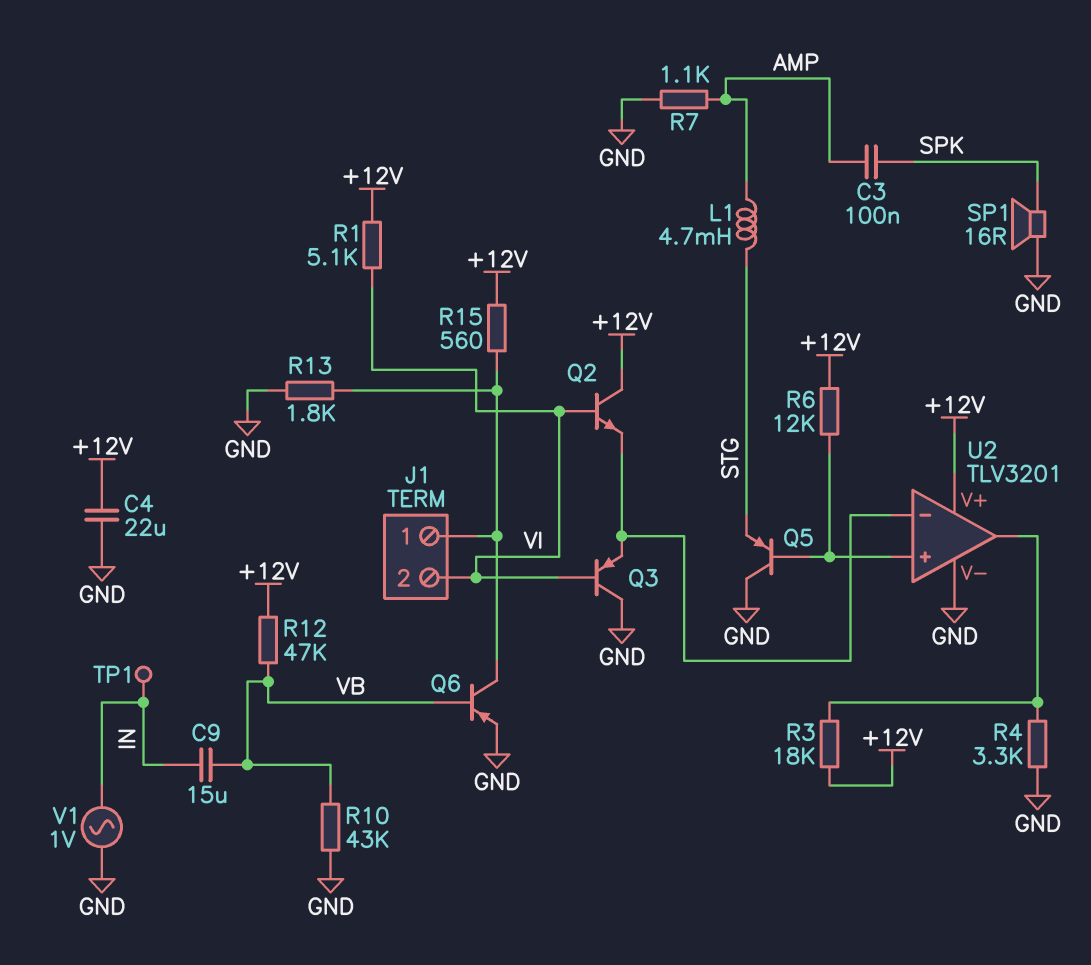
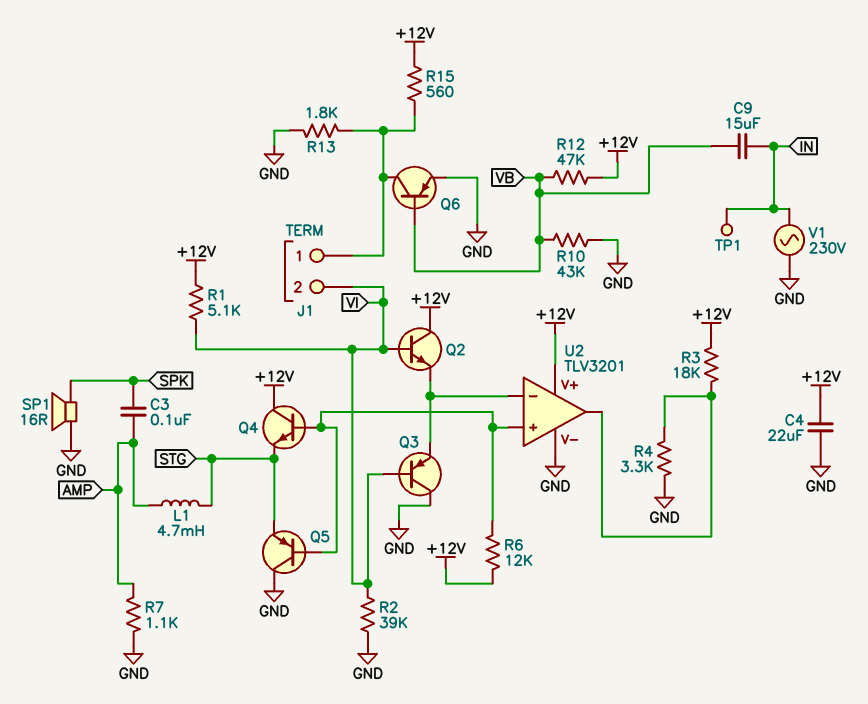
Q4: none -> NPN (B U2/in+, C +12V, E STG)
R2: none -> 39k (GND, VI)
V1: AC 1V (GND, IN) -> AC 230V (GND, IN)

